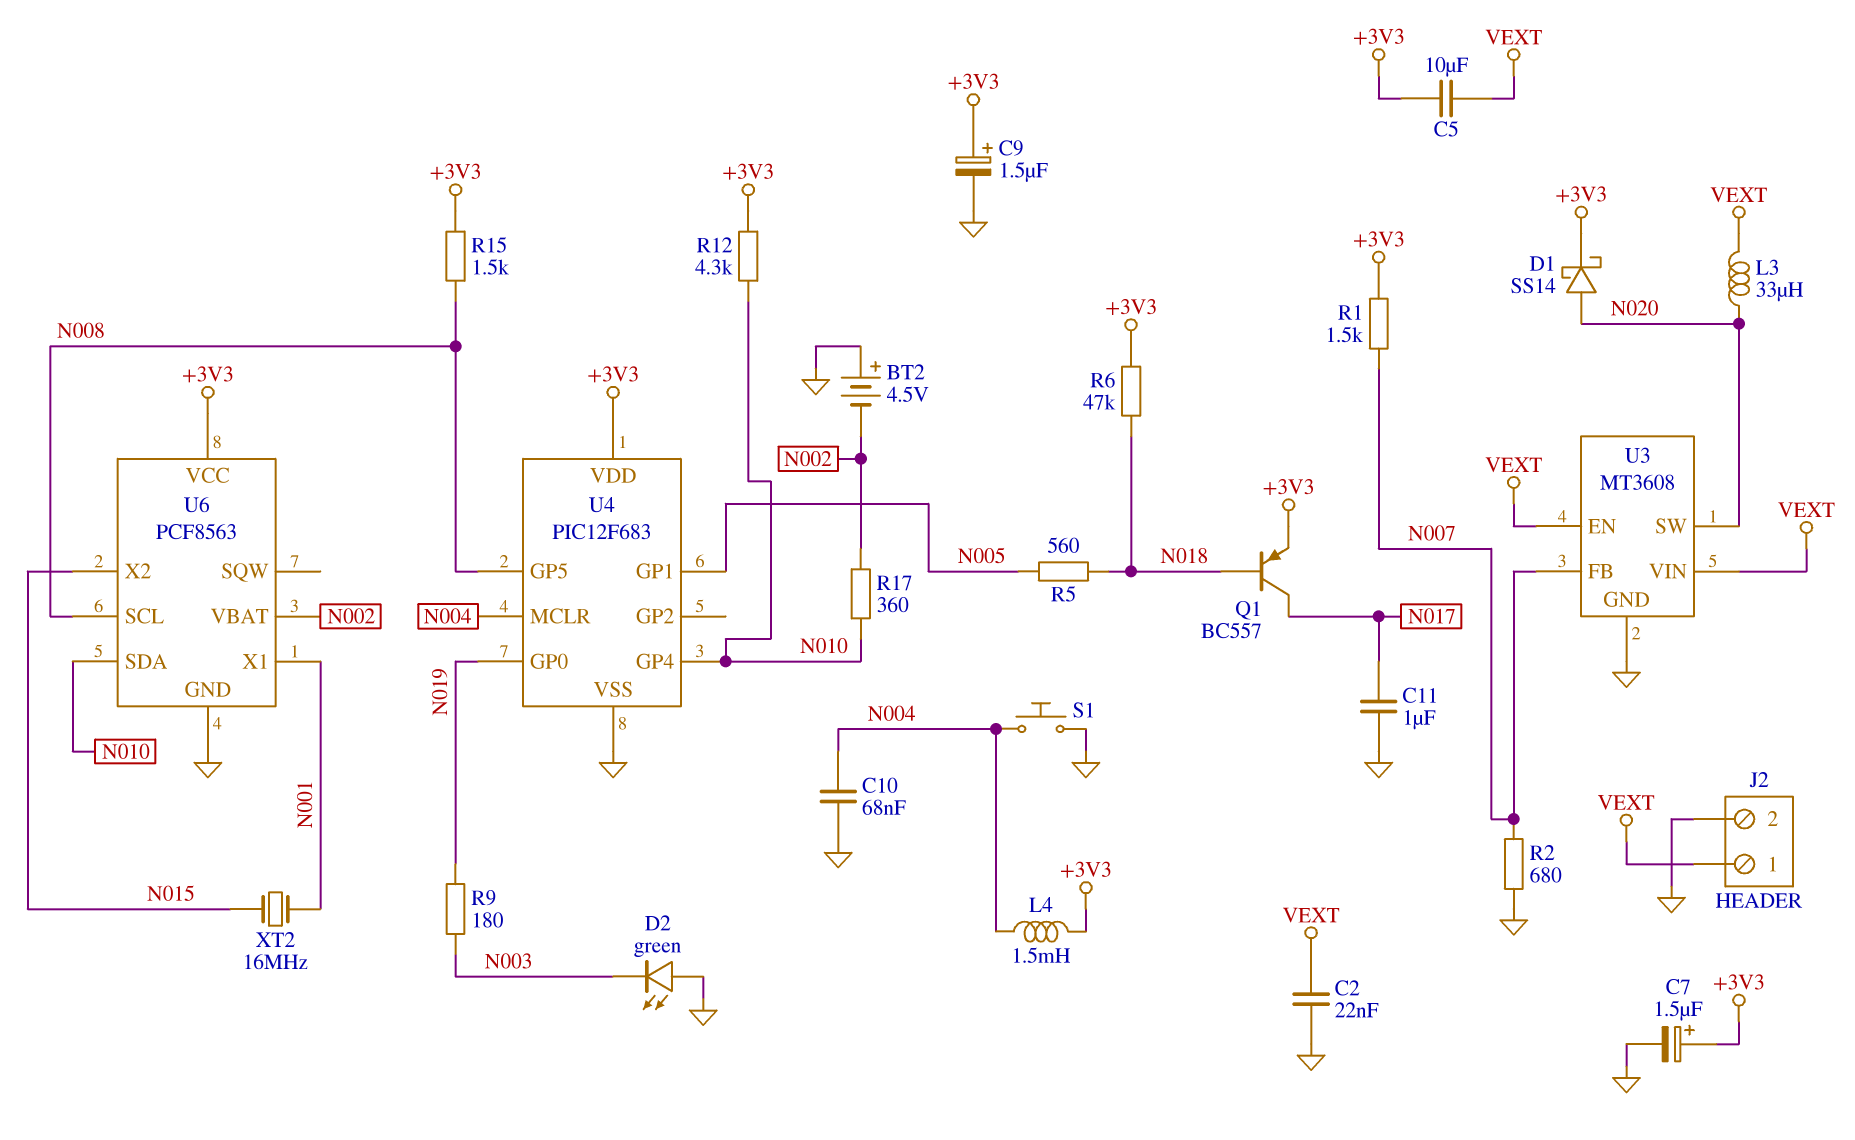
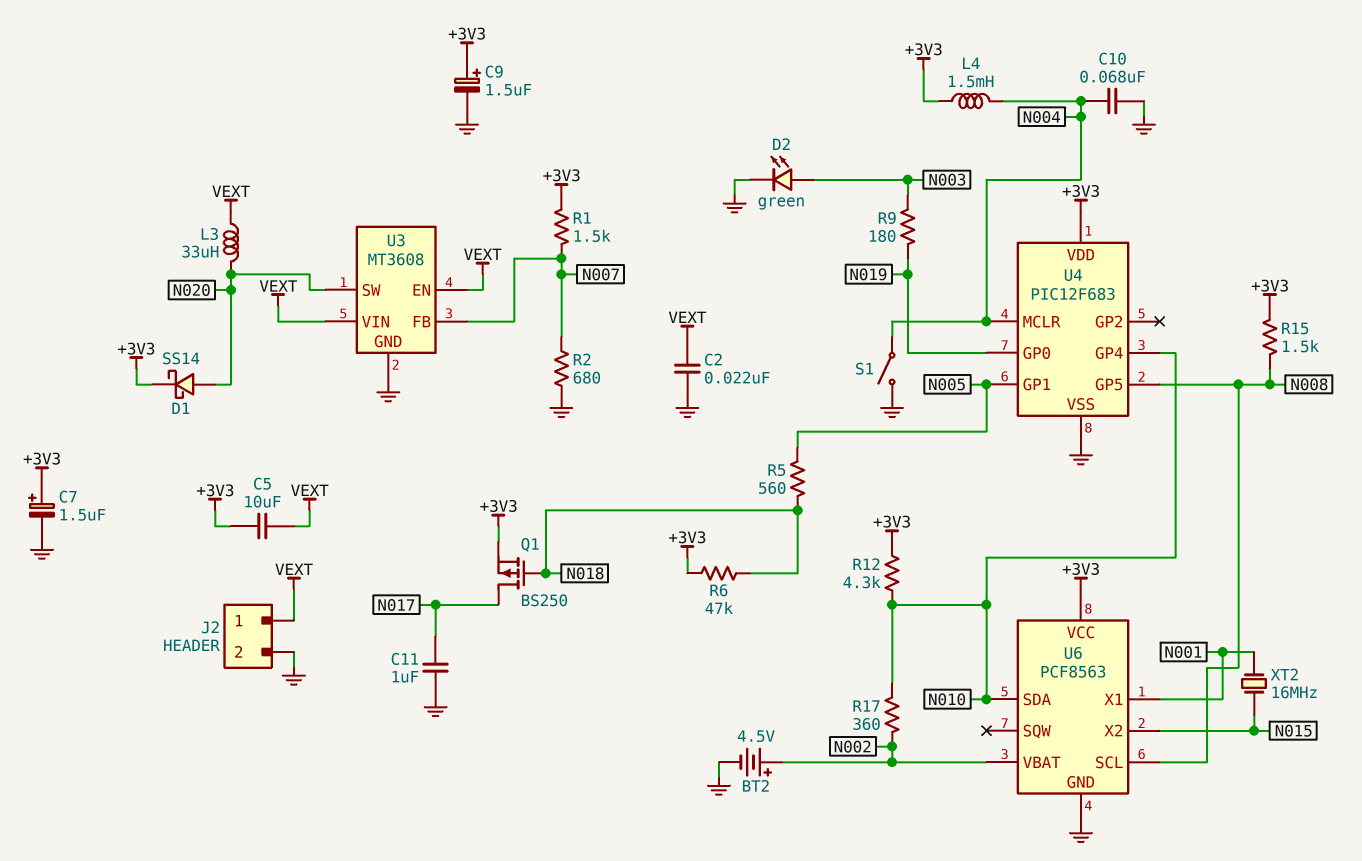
BT2: 4.5V (plus GND, minus N002) -> 4.5V (plus N002, minus GND)
D2: LED green (A GND, K N003) -> LED green (A N003, K GND)
Q1: PNP BC557 (B N018, C N017, E +3V3) -> PMOS BS250 (G N018, D N017, S +3V3)
S1: button (GND, N004) -> switch (GND, N004)

